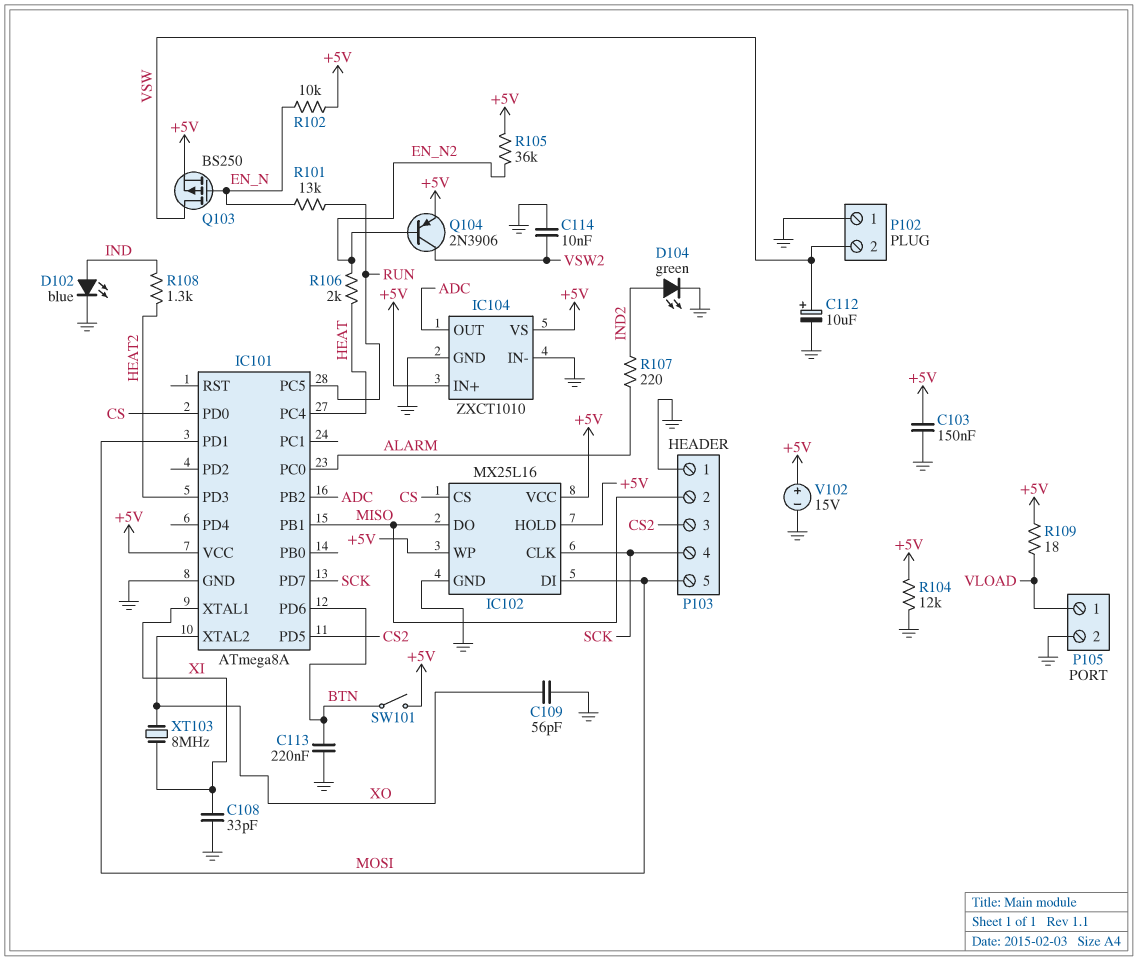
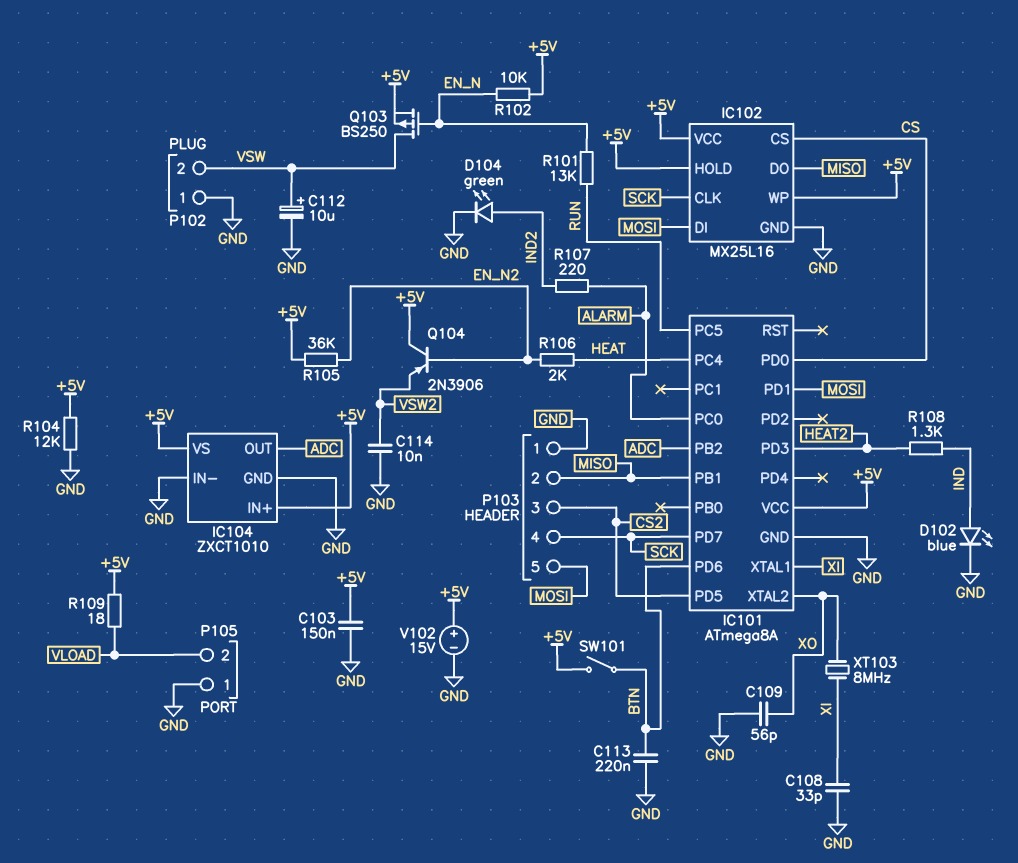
P105 pin 1: VLOAD -> GND
P105 pin 2: GND -> VLOAD
Q104: PNP 2N3906 (B EN_N2, C VSW2, E +5V) -> PNP 2N3906 (B EN_N2, C +5V, E VSW2)

